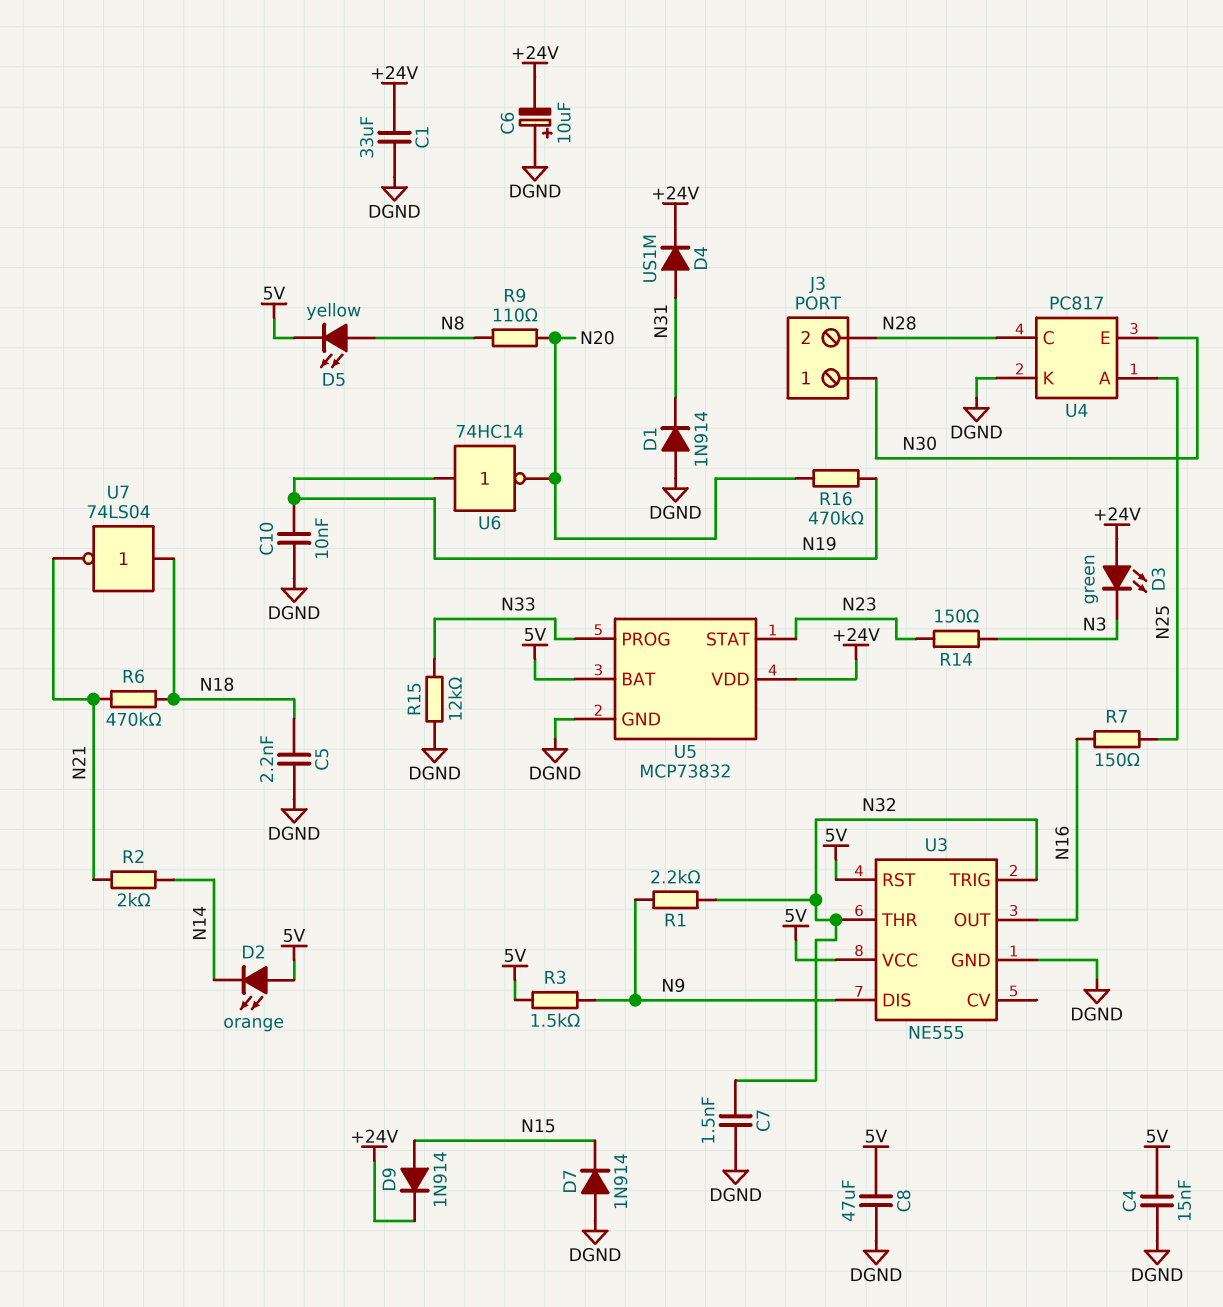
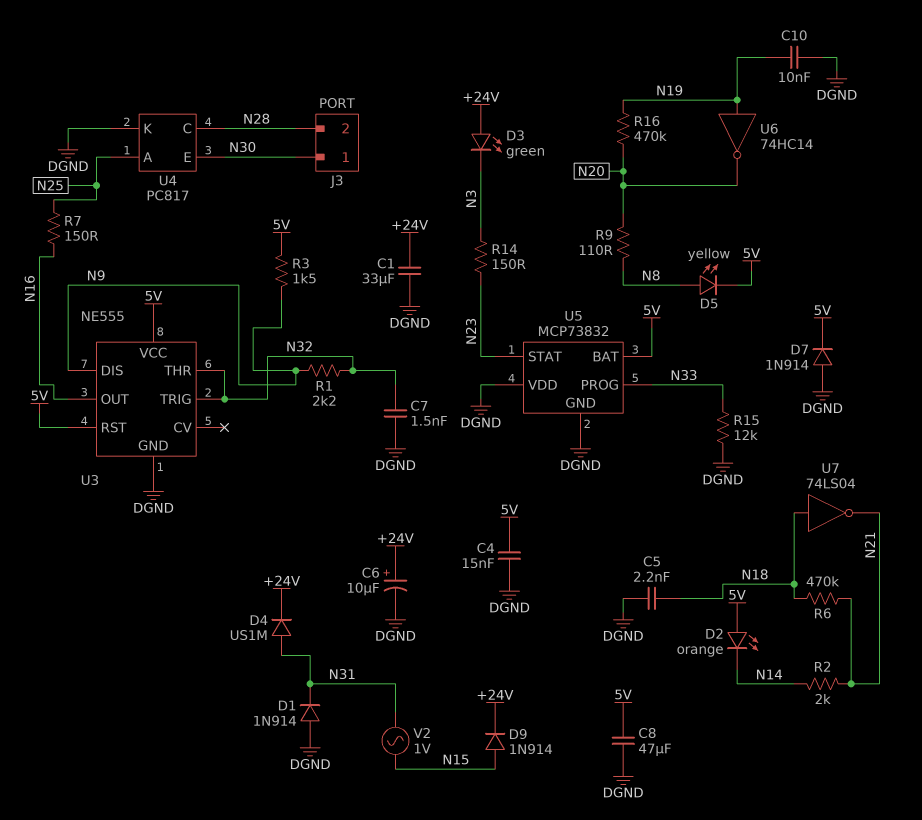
C6: 10uF (plus DGND, minus +24V) -> 10uF (plus +24V, minus DGND)
D7: diode 1N914 (A DGND, K N15) -> diode 1N914 (A DGND, K 5V)
U5 pin VDD: +24V -> DGND
V2: none -> AC 1V (N15, N31)

